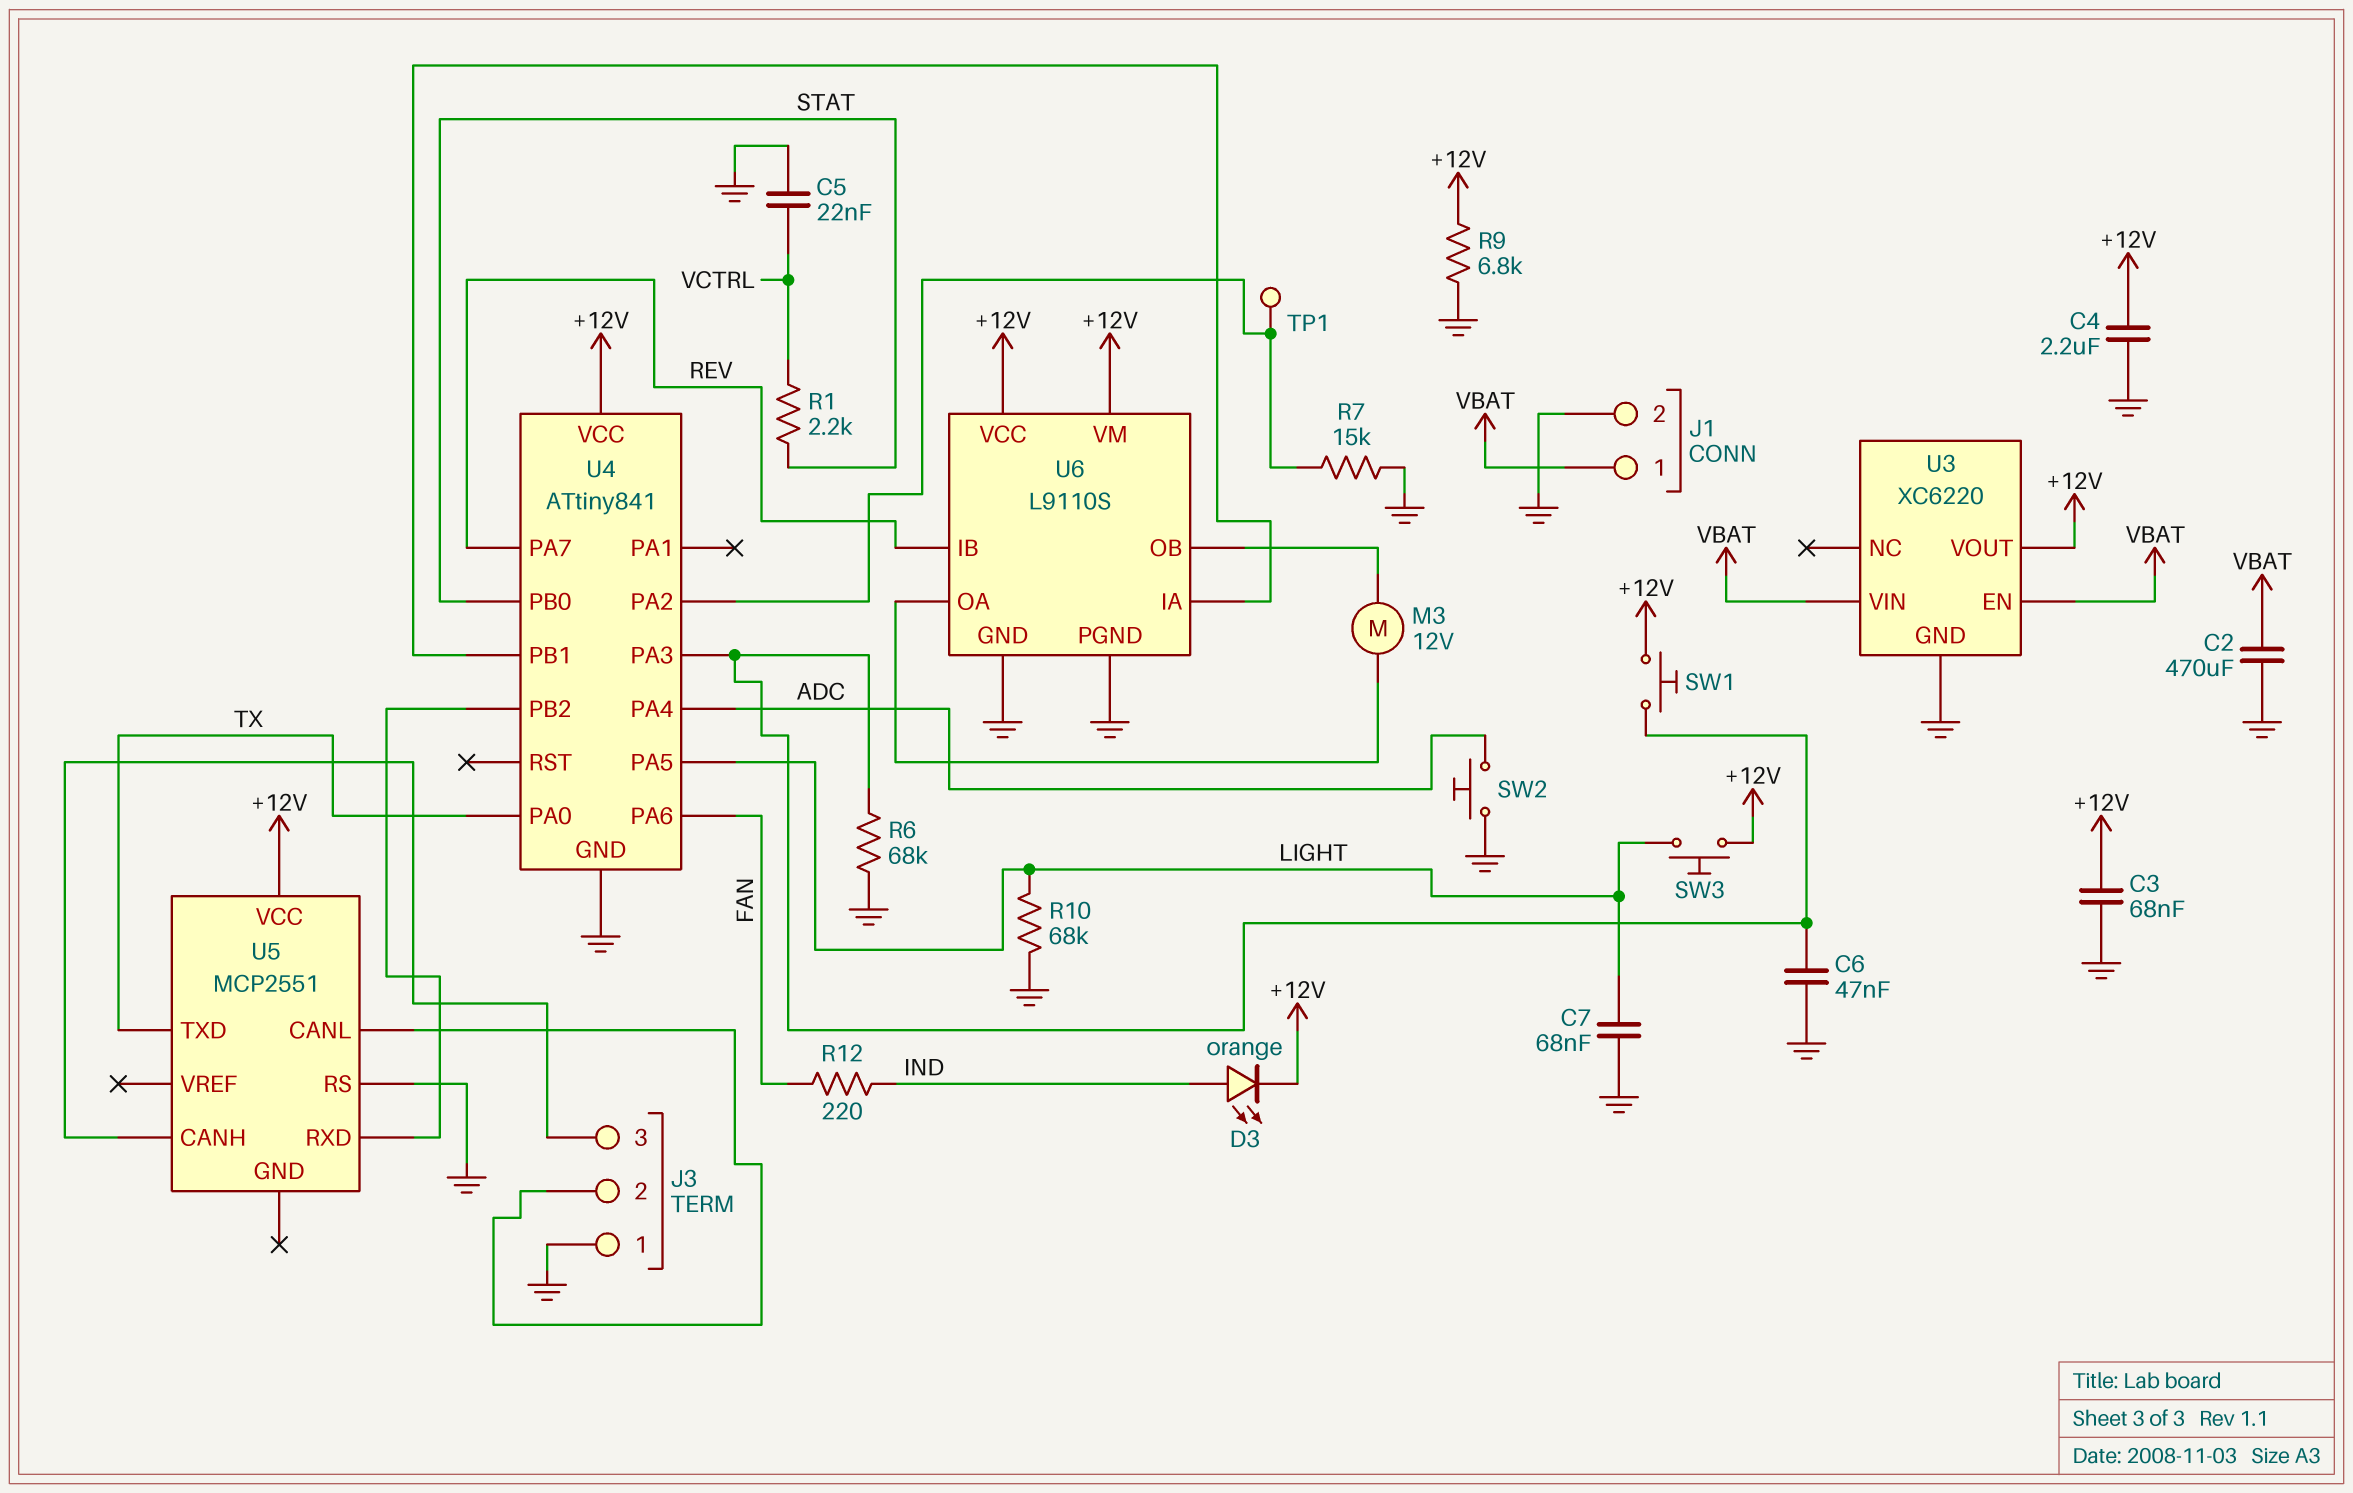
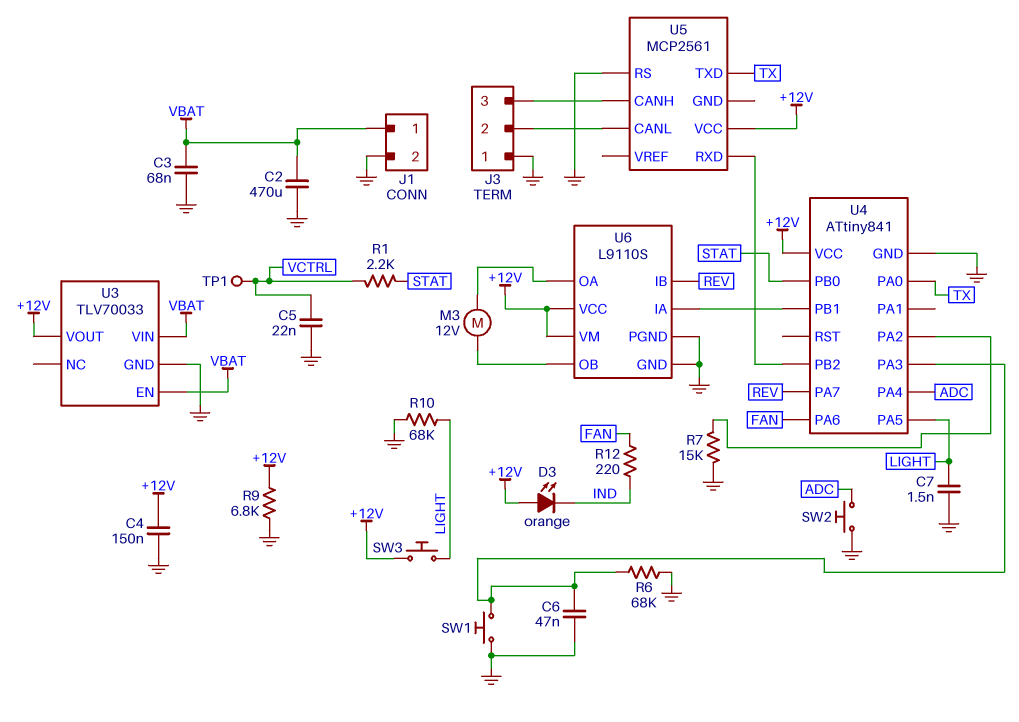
C3: 68nF (+12V, GND) -> 68nF (GND, VBAT)
C4: 2.2uF (+12V, GND) -> 150nF (+12V, GND)
C7: 68nF (GND, LIGHT) -> 1.5nF (GND, LIGHT)
D3: LED orange (A IND, K +12V) -> LED orange (A +12V, K IND)
SW1: button (+12V, U4/PA3) -> button (GND, U4/PA3)
TP1: test point (U4/PA2) -> test point (VCTRL)
U3: XC6220 -> TLV70033
U5: MCP2551 -> MCP2561

